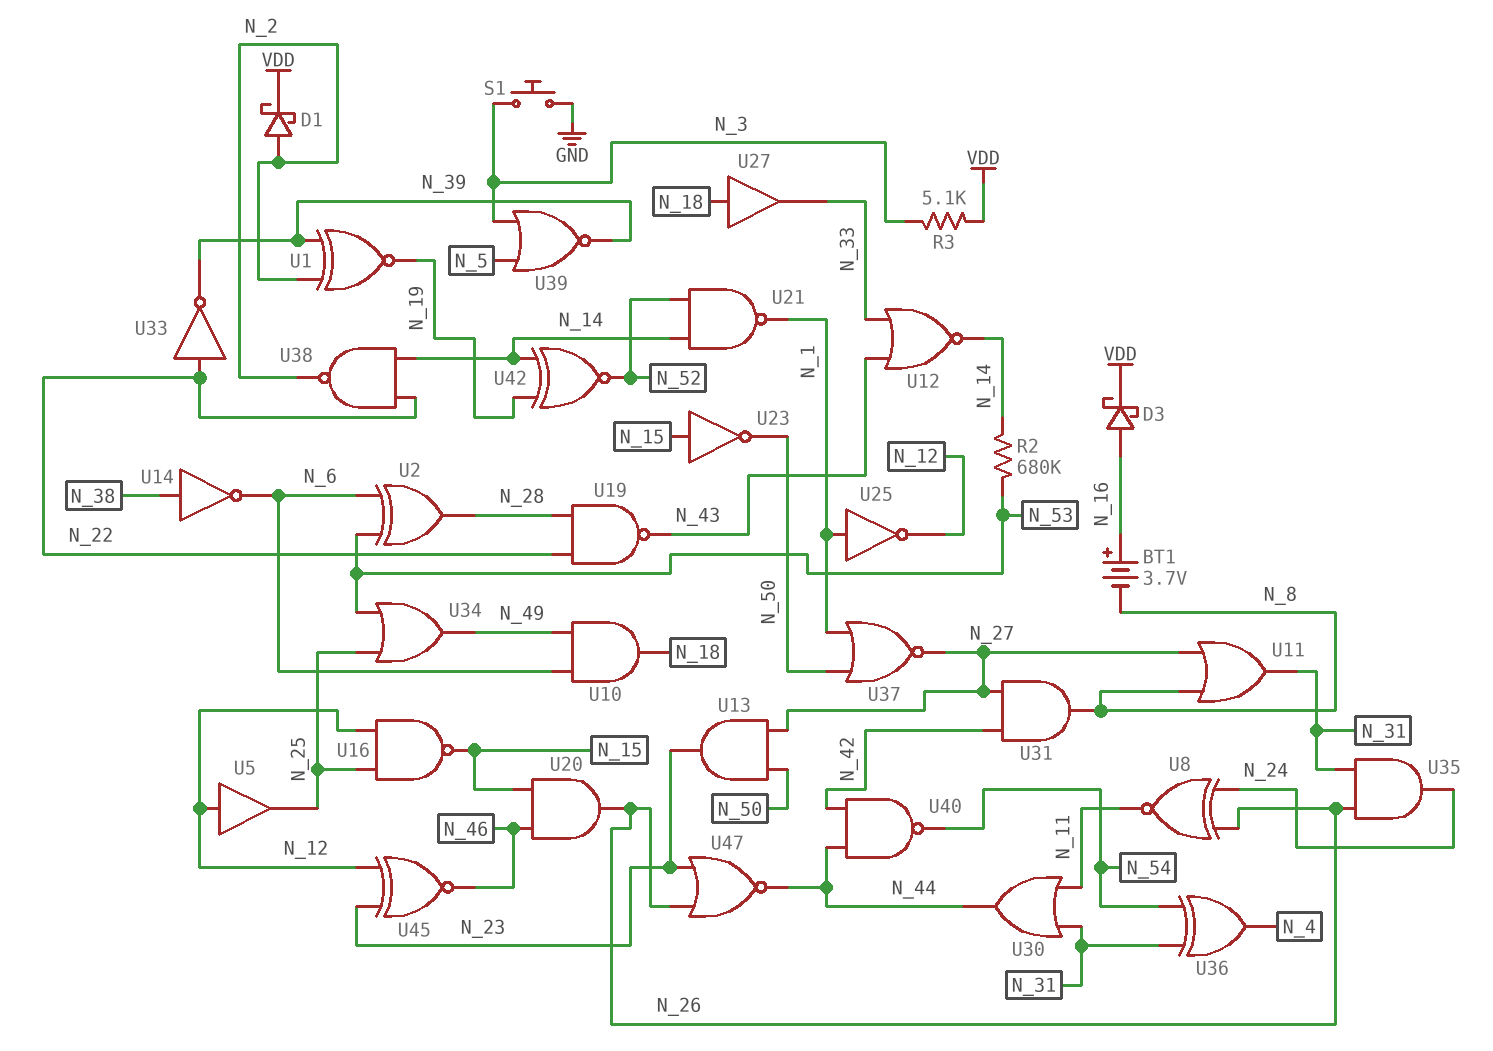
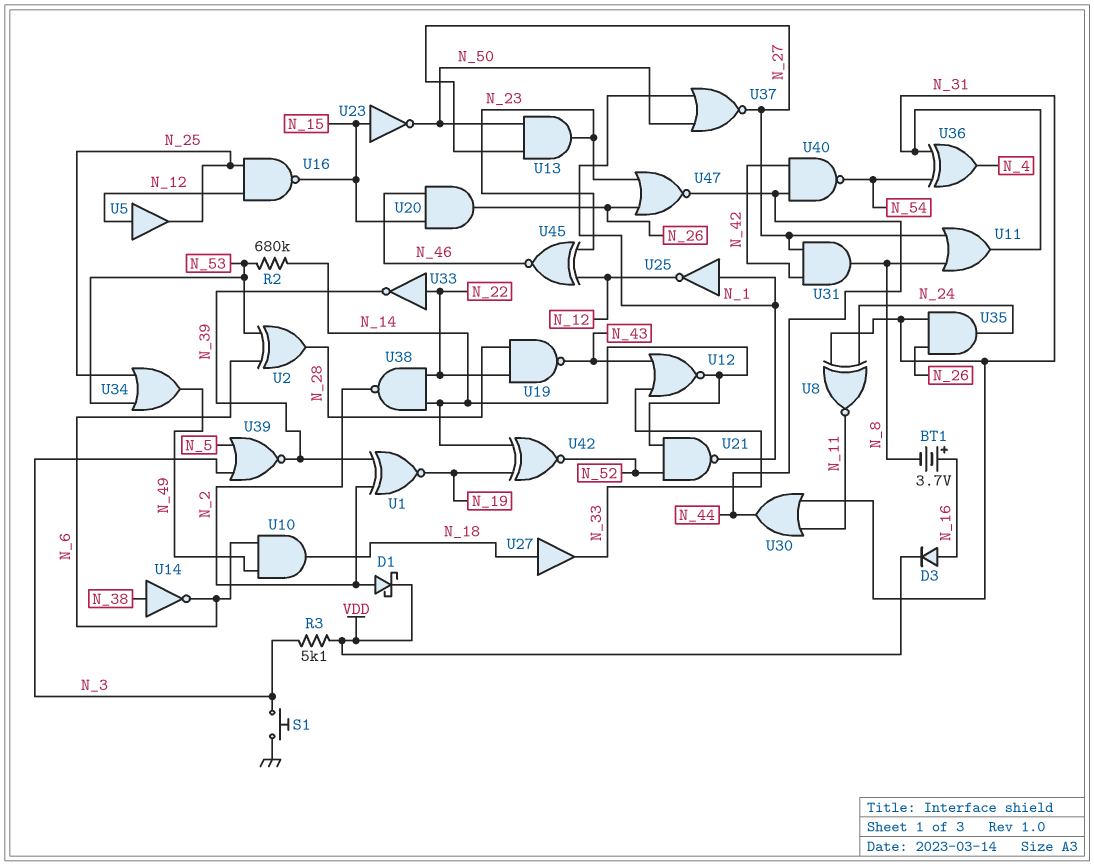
D3: schottky (A N_16, K VDD) -> diode (A N_16, K VDD)
U8: XNOR (in N_24, in N_26, out N_11) -> XNOR (in N_24, in N_31, out N_11)

